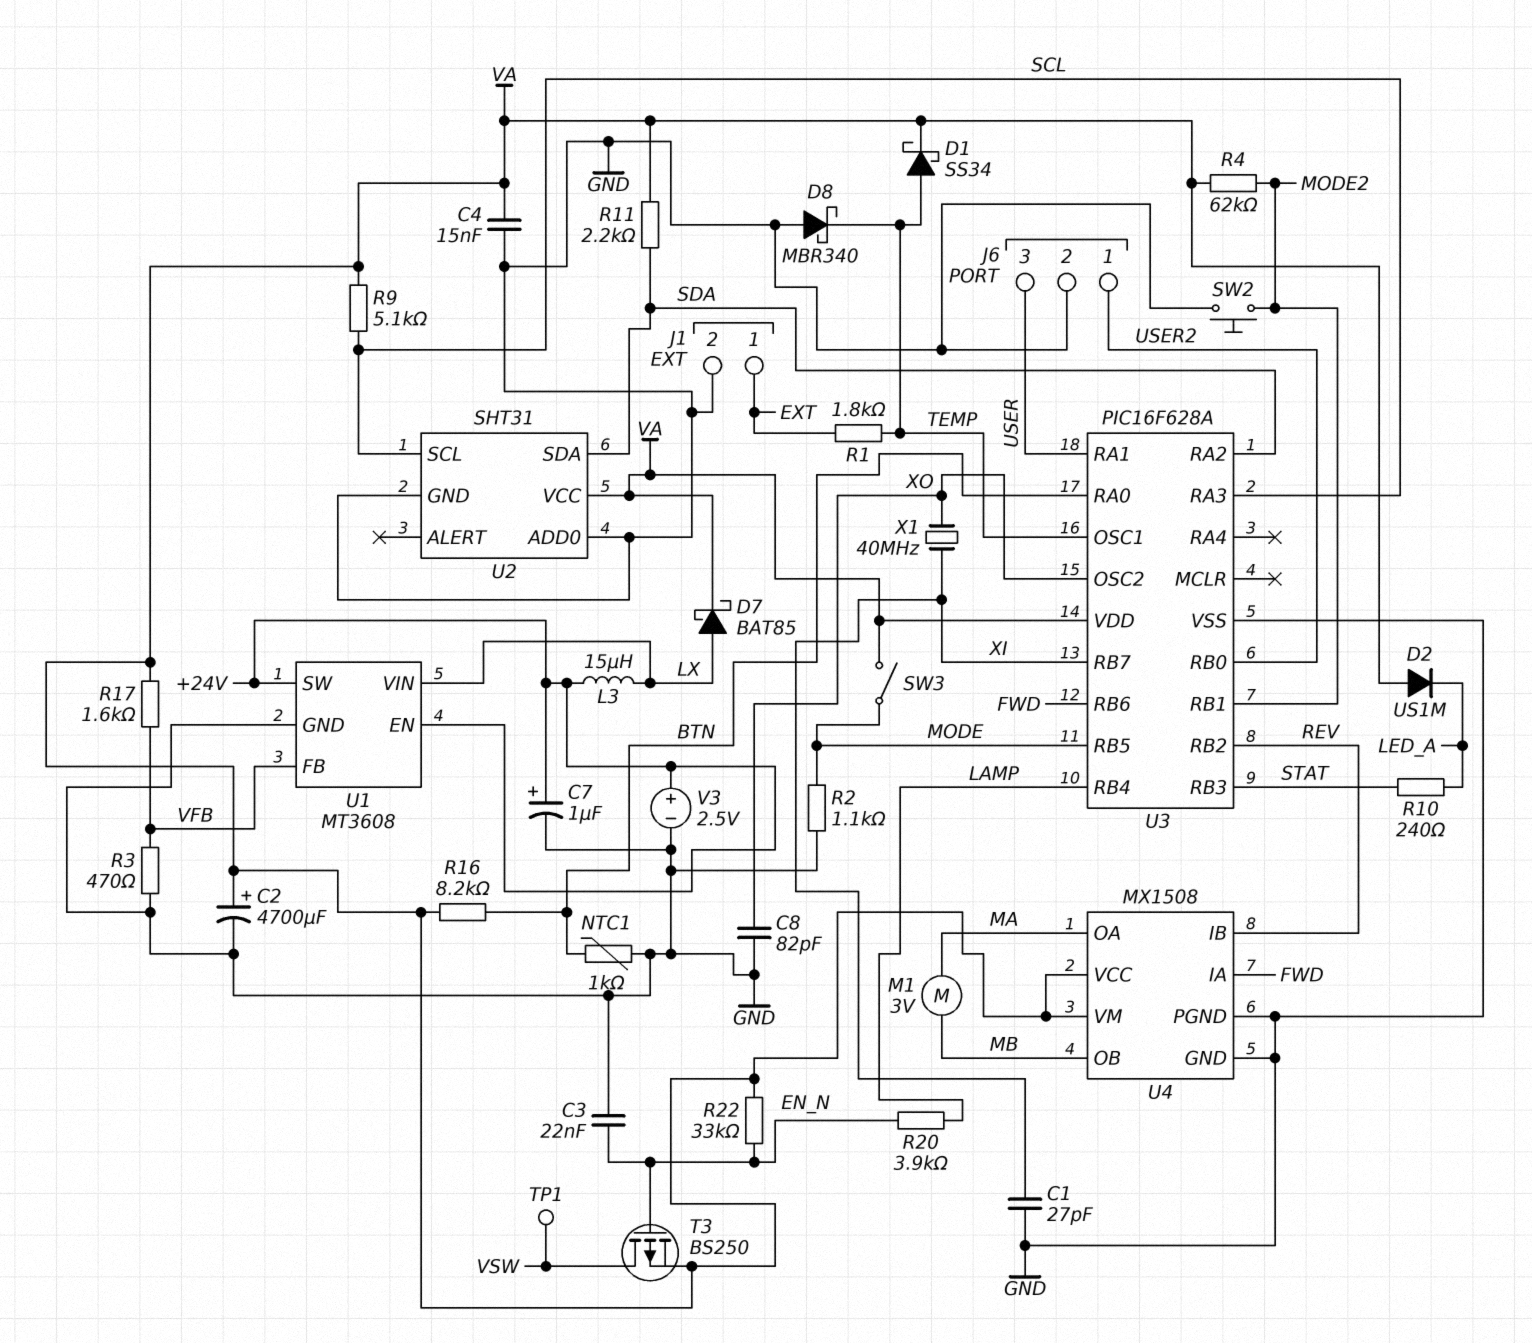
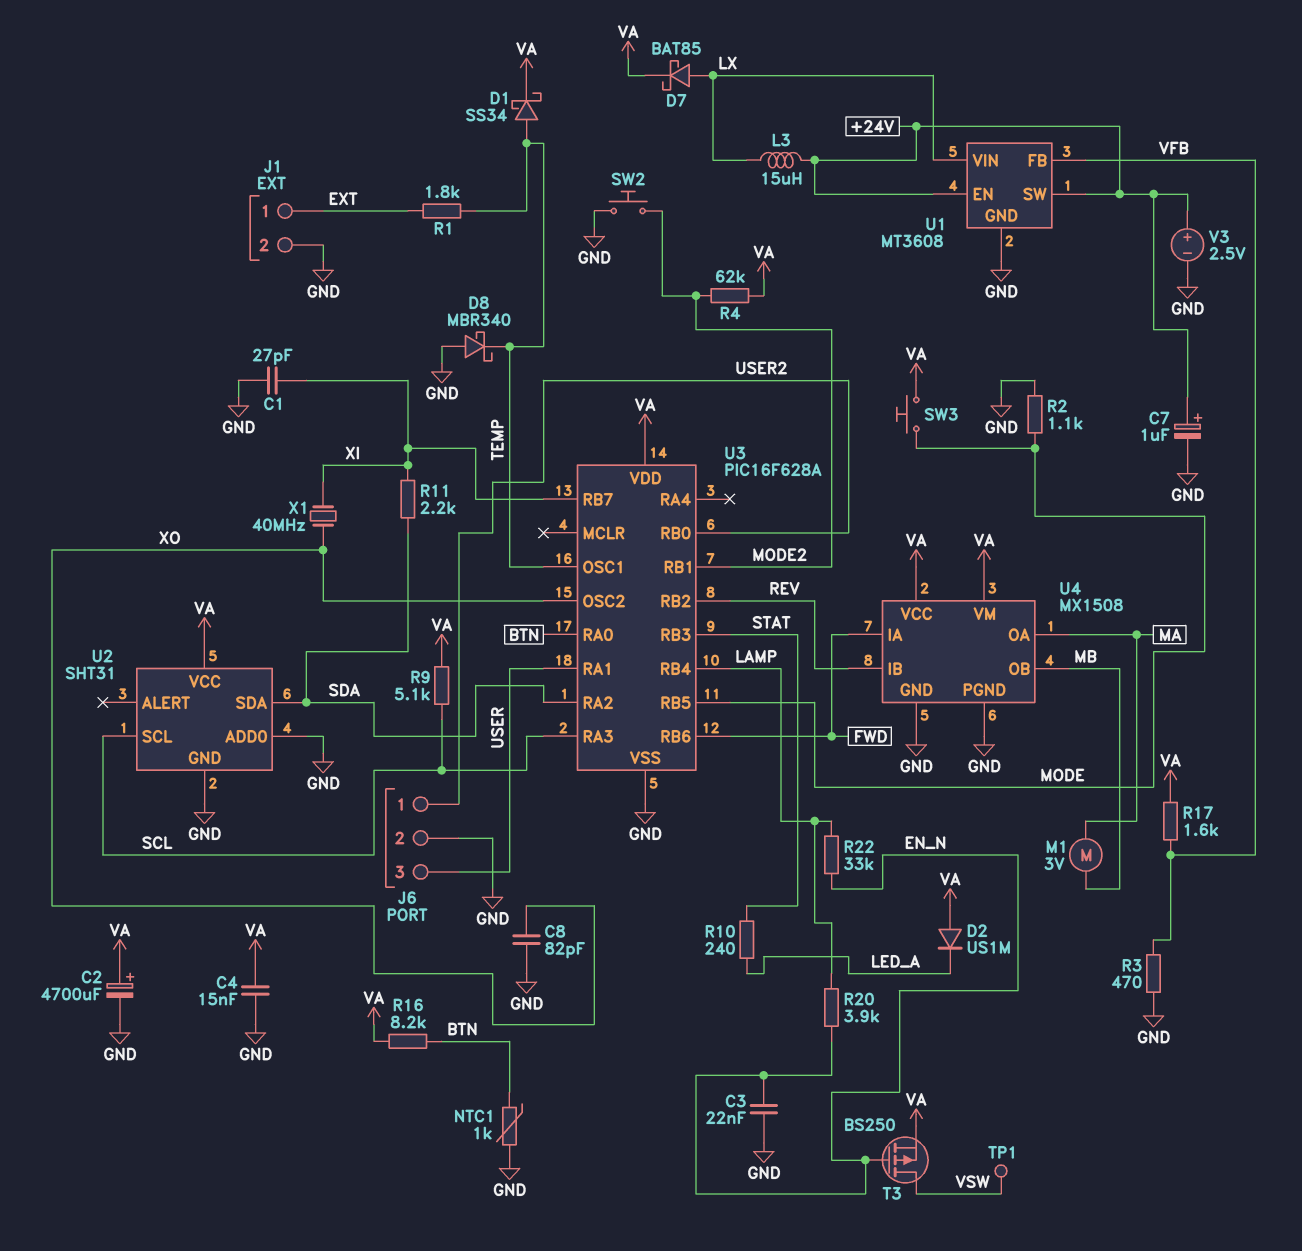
R11: 2.2k (SDA, VA) -> 2.2k (SDA, XI)
R22: 33k (EN_N, VA) -> 33k (EN_N, LAMP)
SW3: switch (MODE, VA) -> button (MODE, VA)

